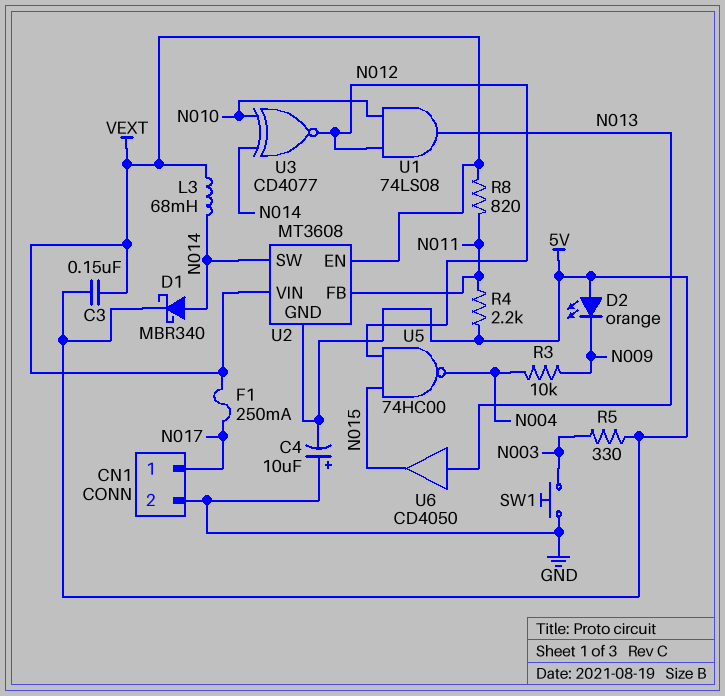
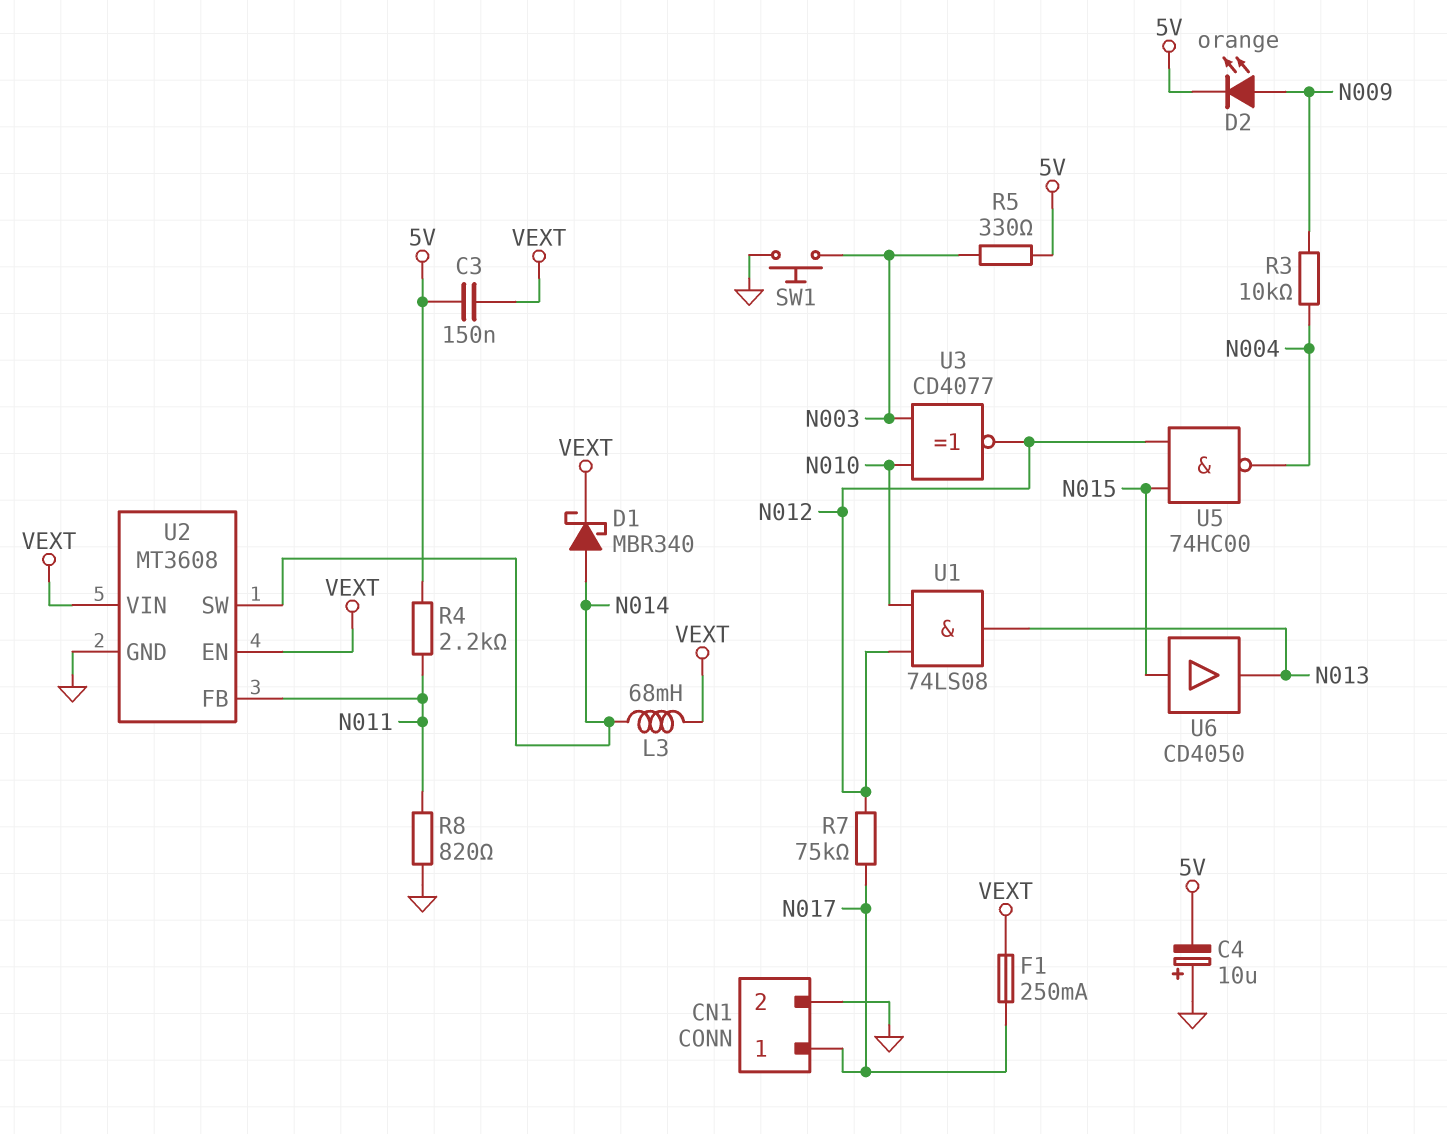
D1: schottky MBR340 (A N014, K 5V) -> schottky MBR340 (A N014, K VEXT)
D2: LED orange (A 5V, K N009) -> LED orange (A N009, K 5V)
R7: none -> 75k (N012, N017)
R8: 820 (N011, VEXT) -> 820 (GND, N011)
U2 pin GND: 5V -> GND
U3: XNOR CD4077 (in N010, in N014, out N012) -> XNOR CD4077 (in N003, in N010, out N012)
U6: buffer CD4050 (in N013, out N015) -> buffer CD4050 (in N015, out N013)

